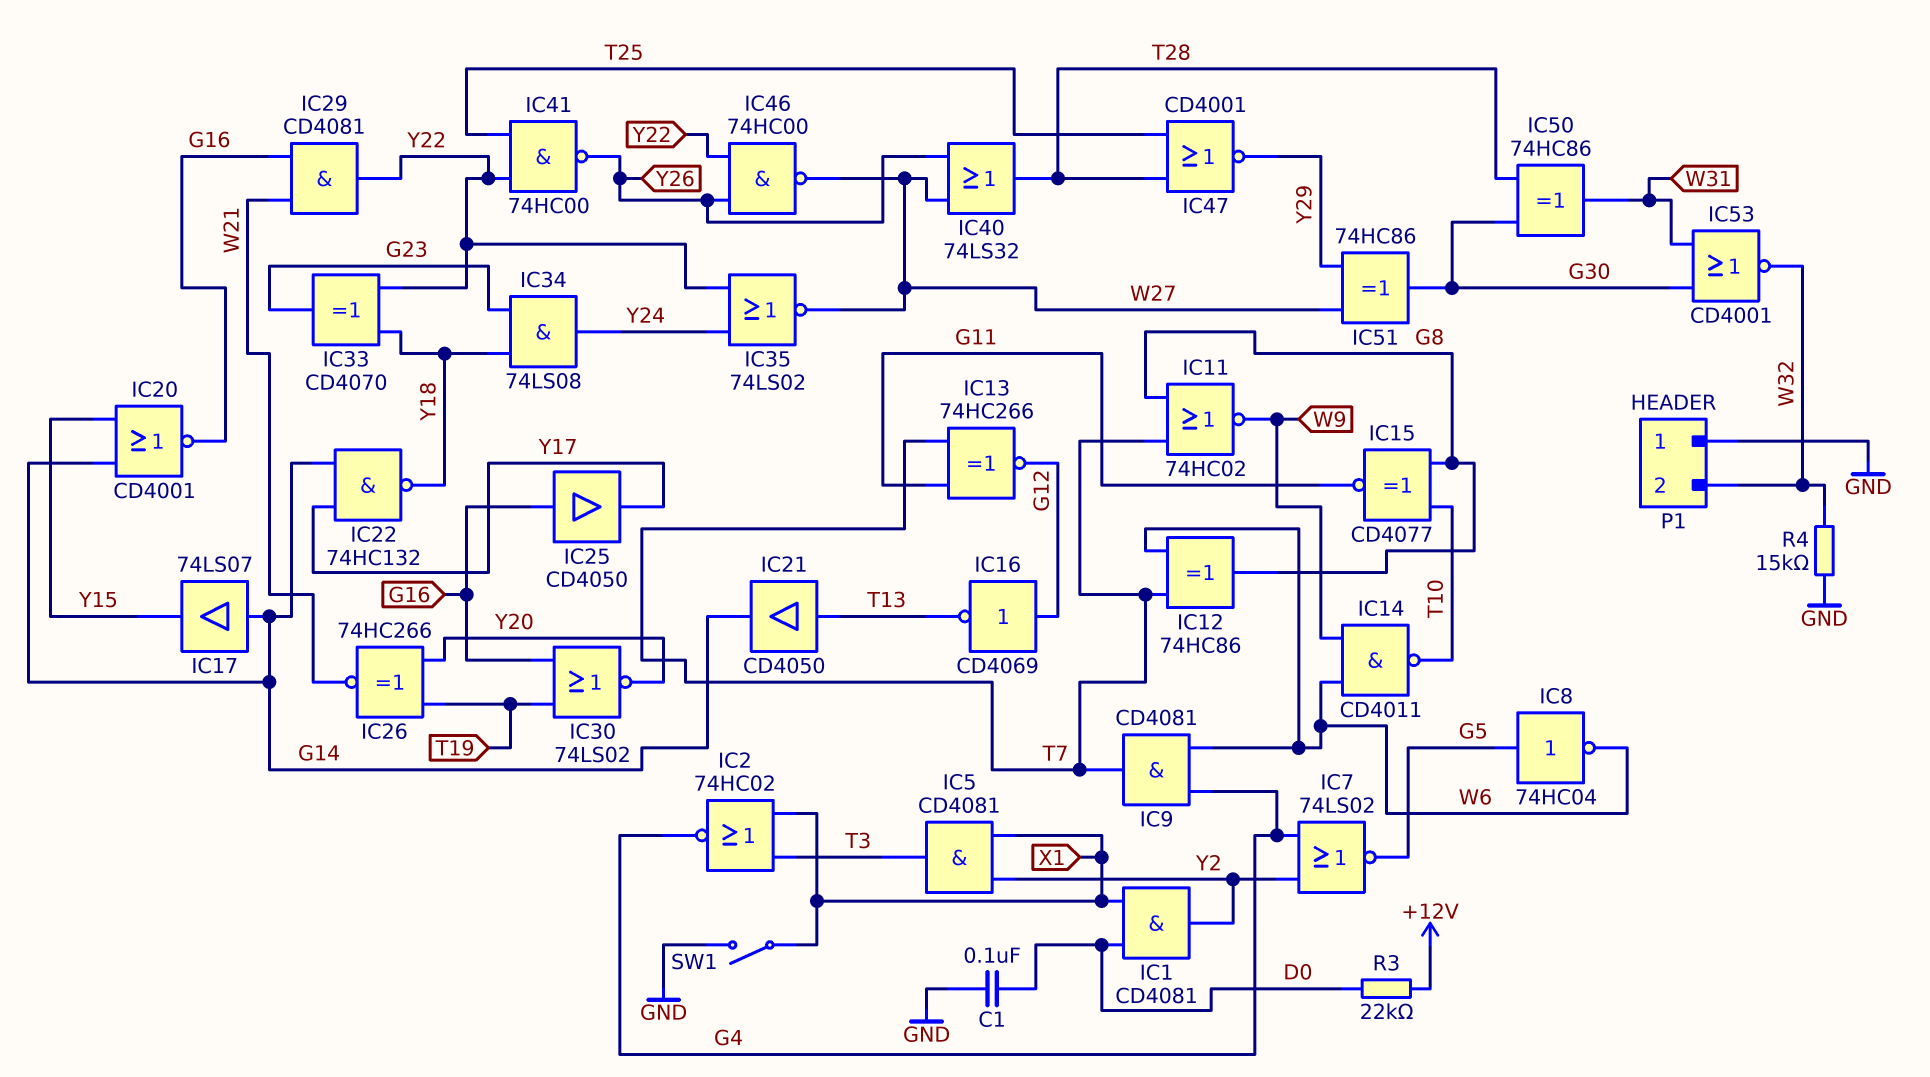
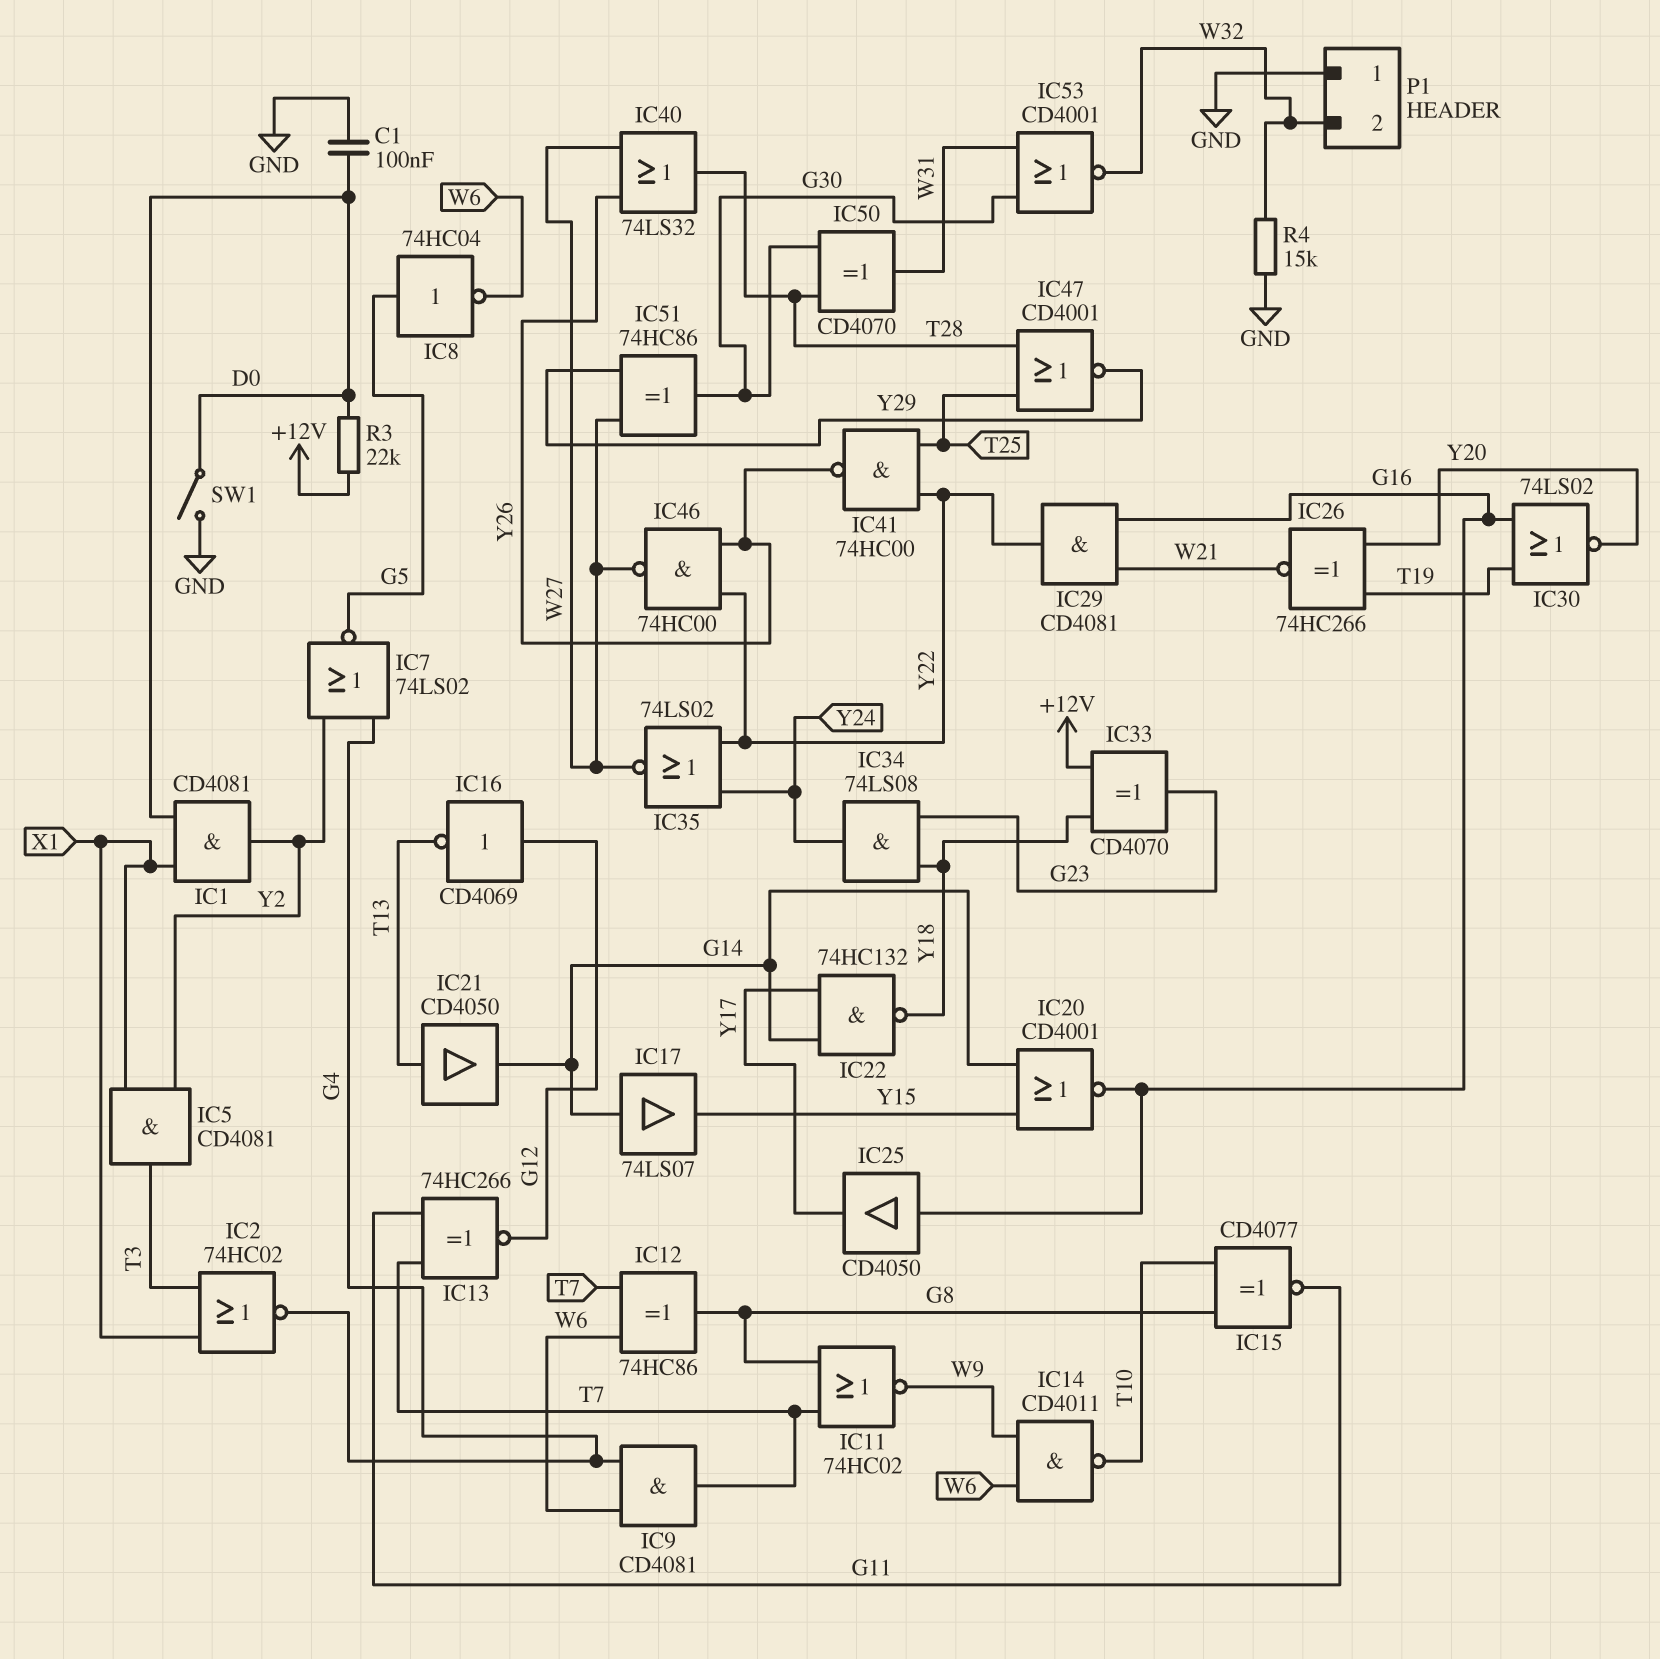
IC33: XOR CD4070 (in Y18, in Y22, out G23) -> XOR CD4070 (in +12V, in Y18, out G23)
IC50: XOR 74HC86 (in G30, in T28, out W31) -> XOR CD4070 (in G30, in T28, out W31)
SW1: switch (GND, X1) -> switch (D0, GND)

